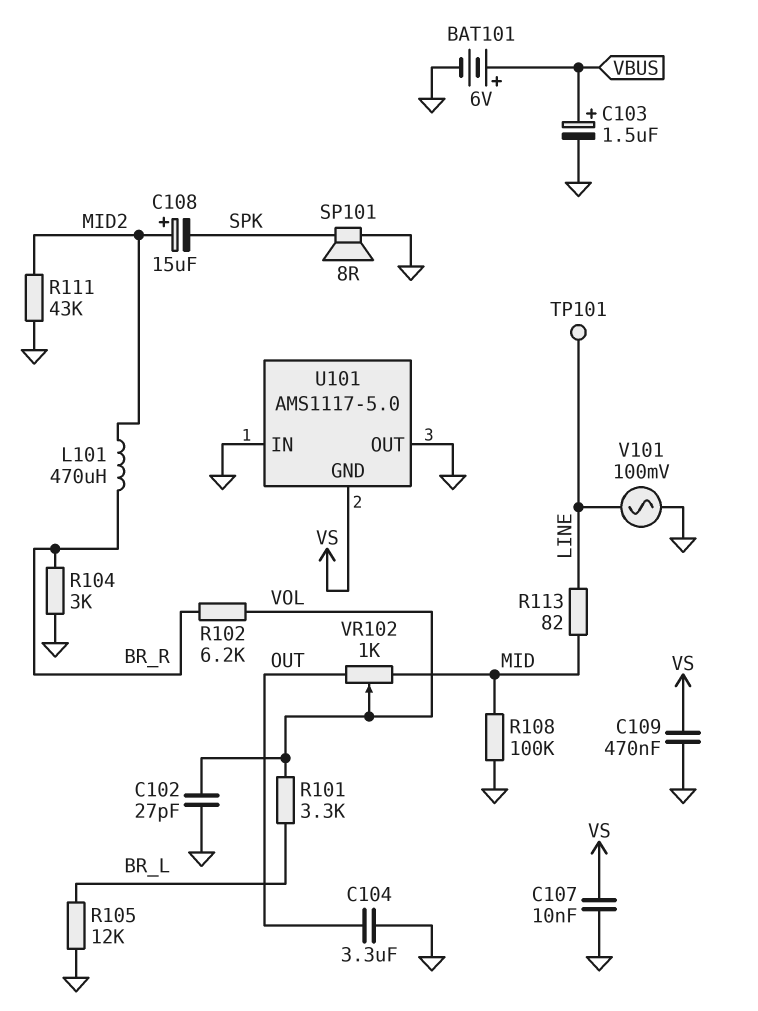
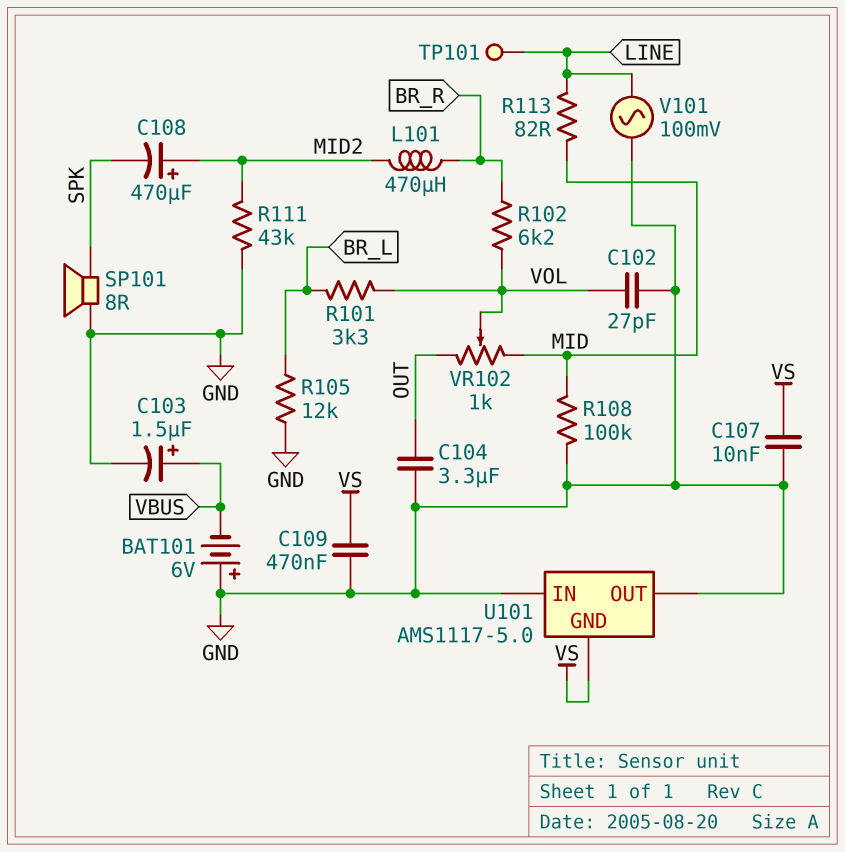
BAT101: 6V (plus VBUS, minus GND) -> 6V (plus GND, minus VBUS)
C108: 15uF (plus MID2, minus SPK) -> 470uF (plus MID2, minus SPK)
R104: 3k (BR_R, GND) -> none

